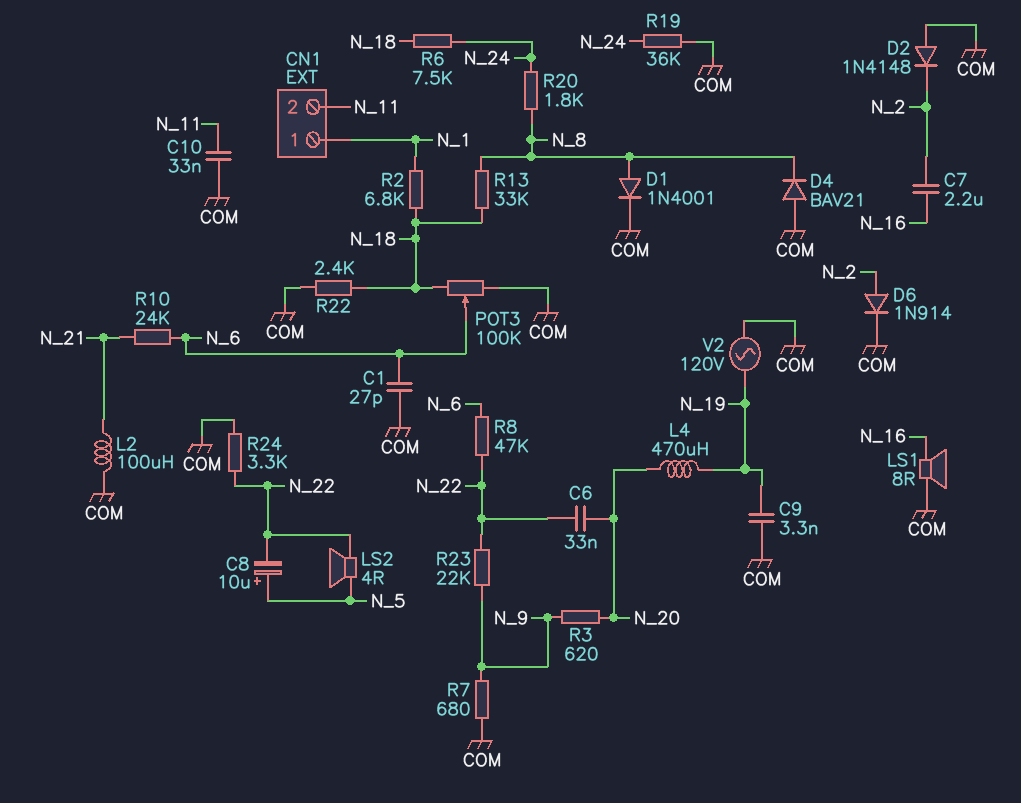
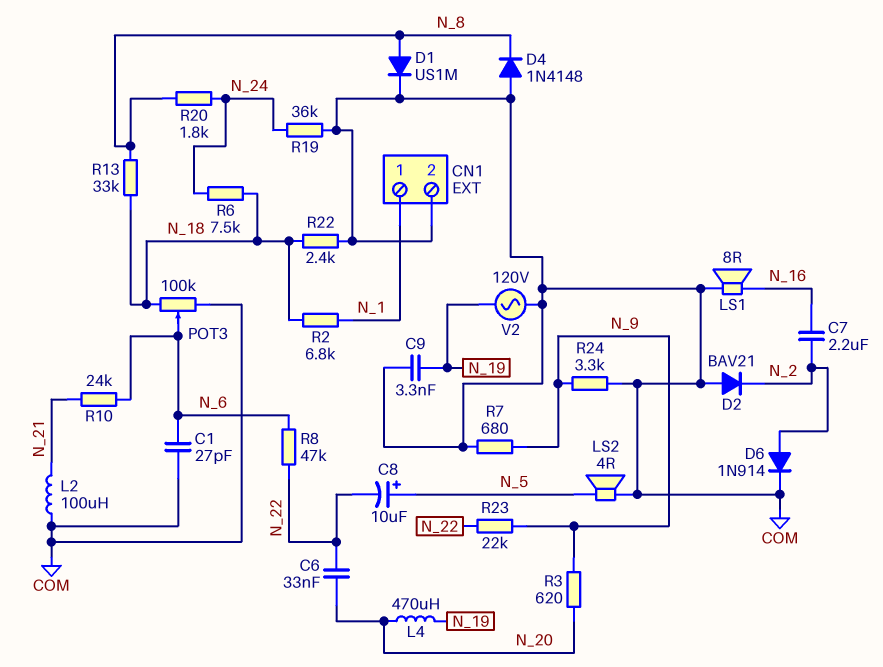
C10: 33nF (COM, N_11) -> none
CN1 pin 2: N_11 -> COM
D1: diode 1N4001 (A N_8, K COM) -> diode US1M (A N_8, K COM)
D2: diode 1N4148 (A COM, K N_2) -> diode BAV21 (A COM, K N_2)
D4: diode BAV21 (A COM, K N_8) -> diode 1N4148 (A COM, K N_8)
LS2: speaker 4R (N_5, N_22) -> speaker 4R (COM, N_5)
R24: 3.3k (COM, N_22) -> 3.3k (COM, N_9)

